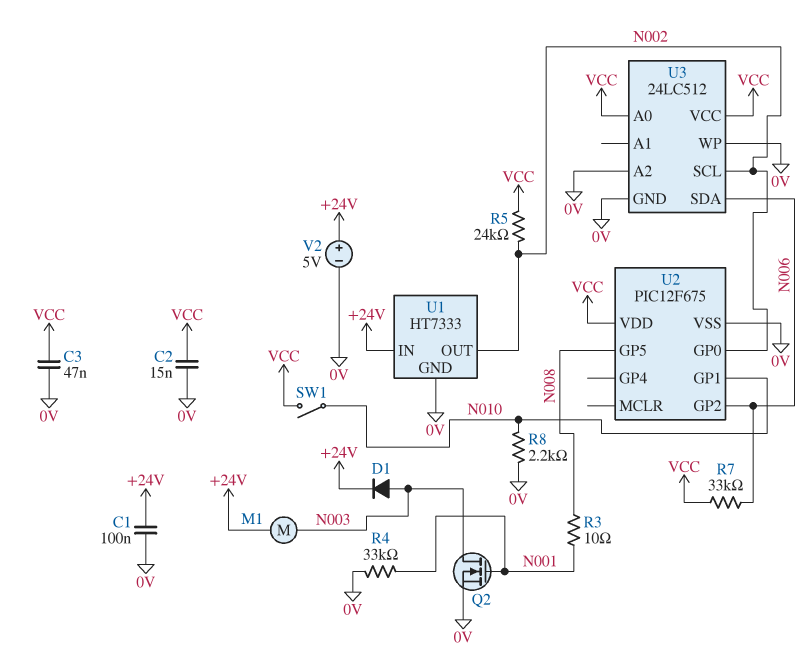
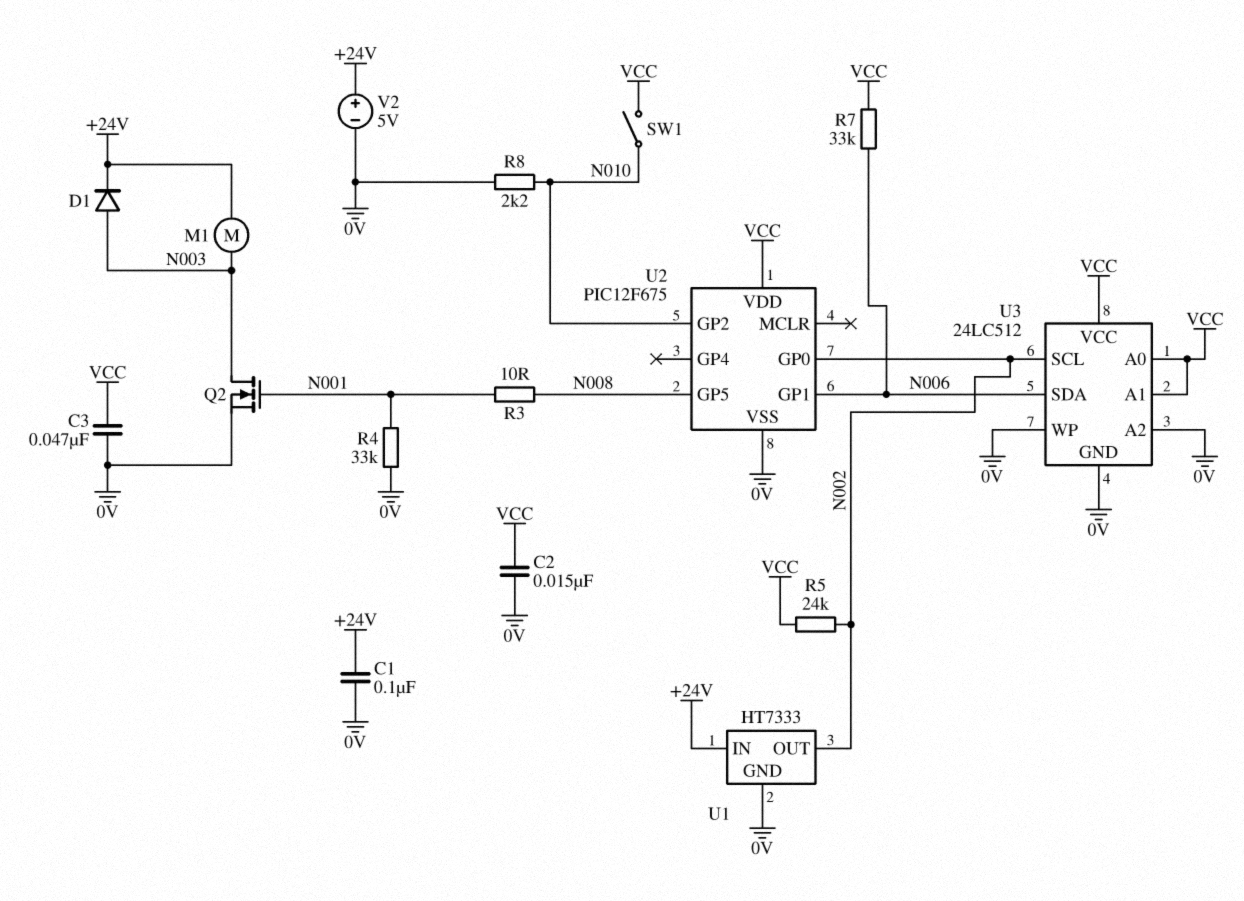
U2 pin GP1: N010 -> N006
U2 pin GP2: N006 -> N010
U3 pin A1: none -> VCC

